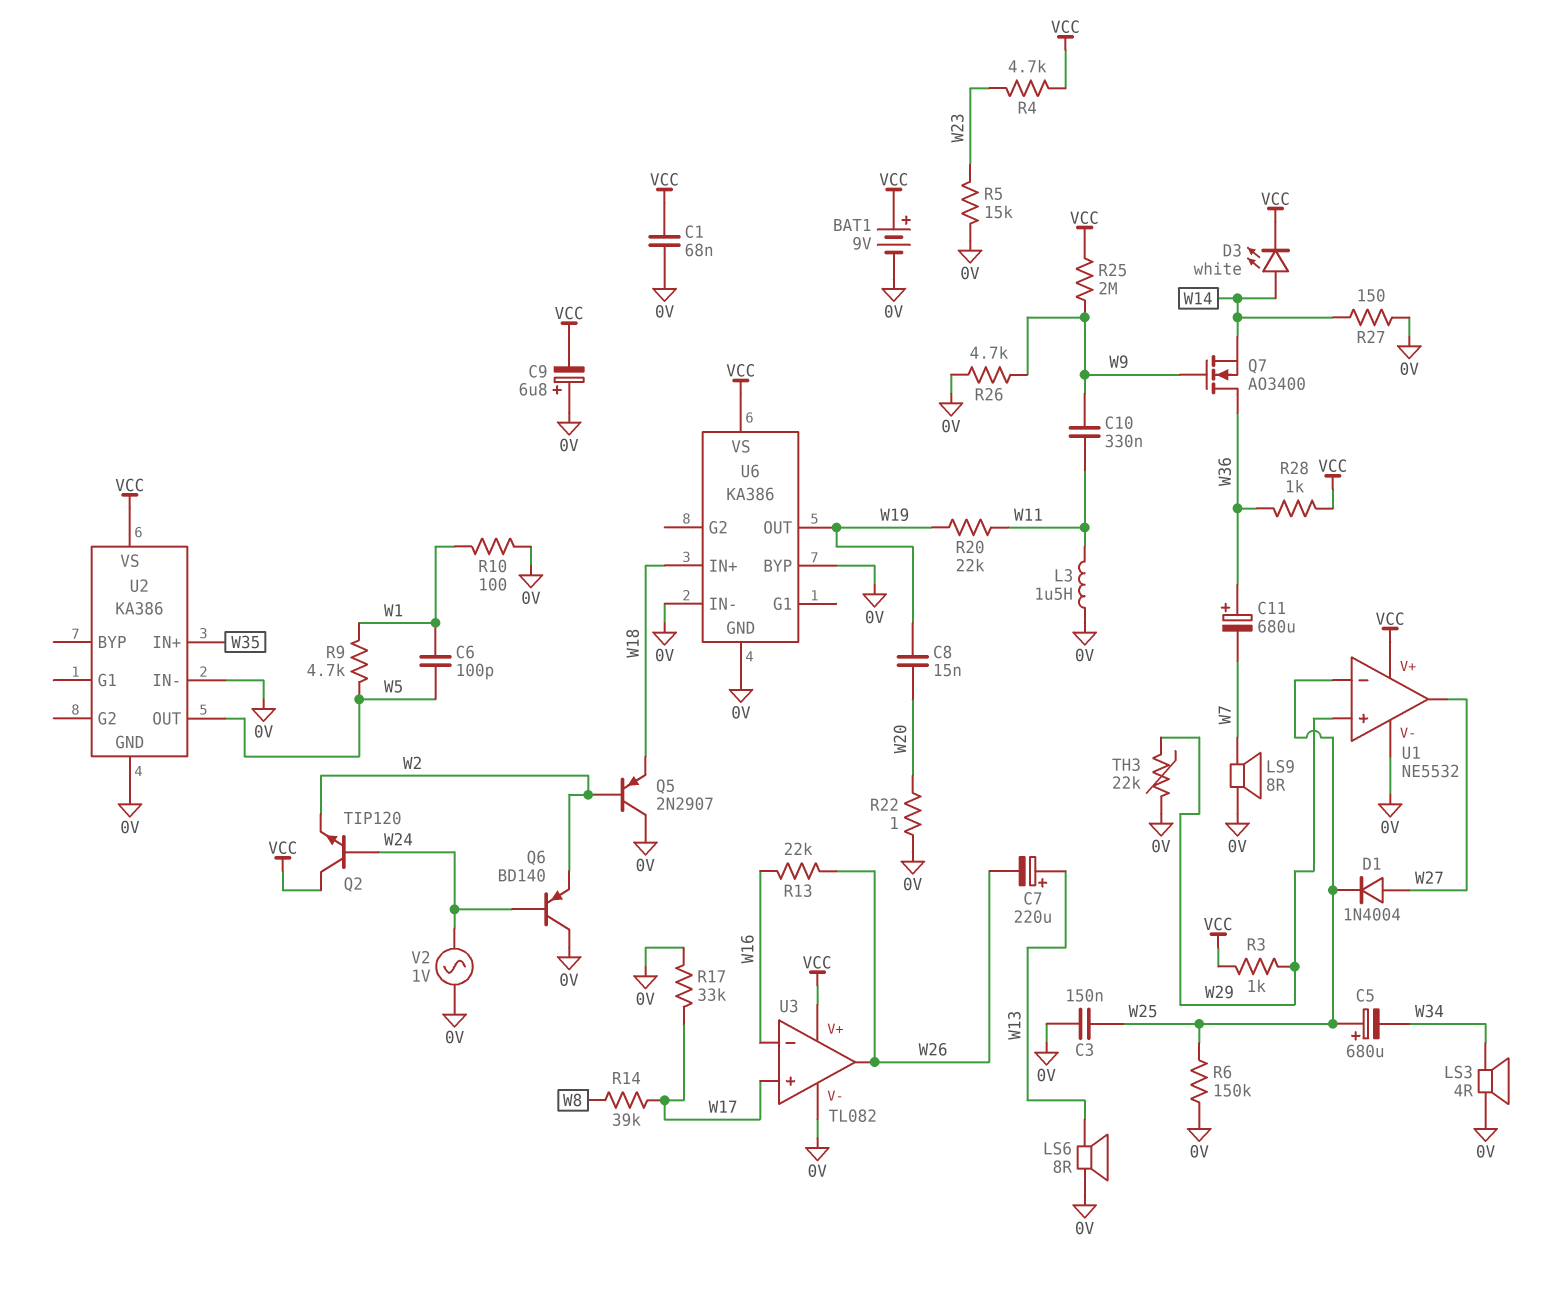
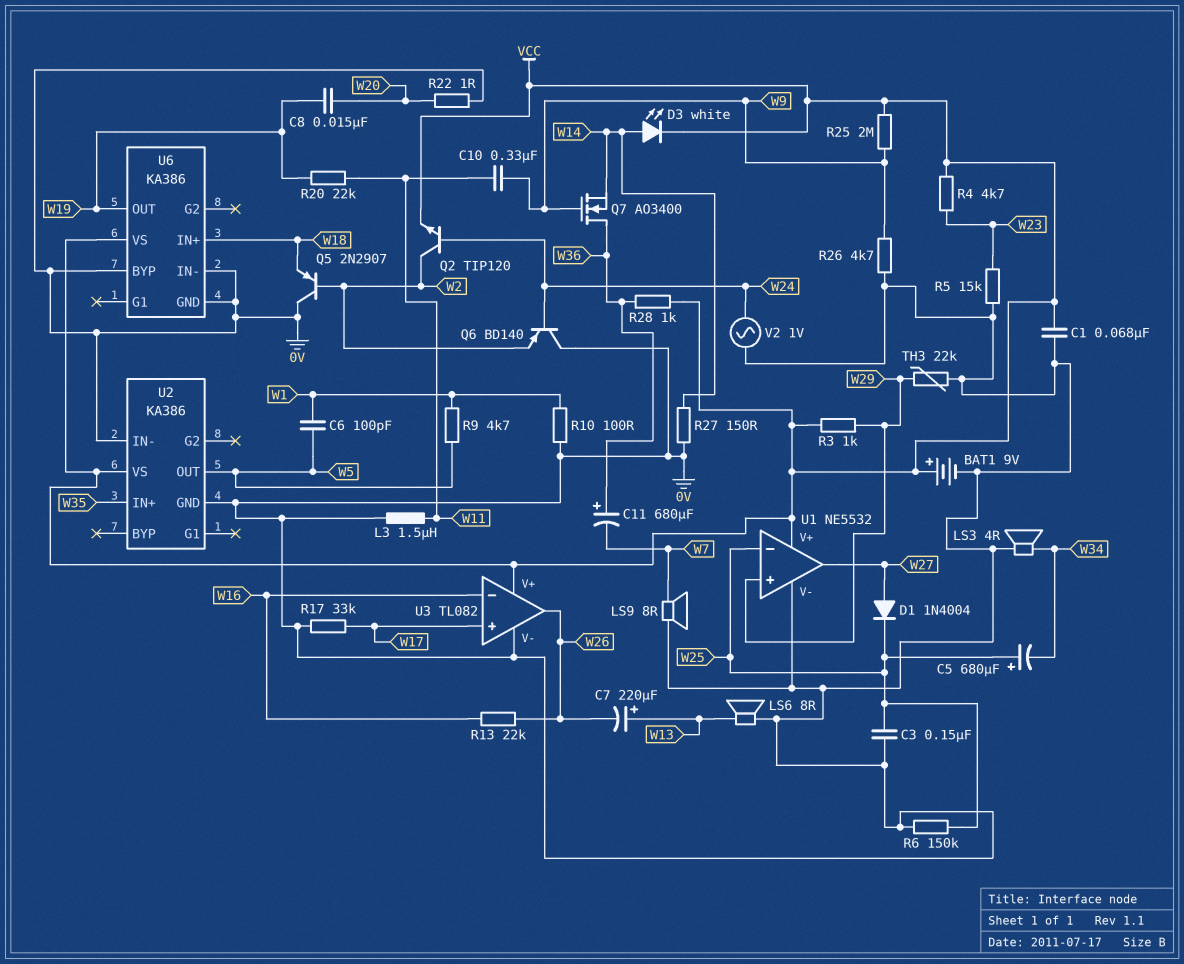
C9: 6.8uF (plus 0V, minus VCC) -> none
Q2: NPN TIP120 (B W24, C VCC, E W2) -> NPN TIP120 (B W24, C W2, E VCC)
R14: 39k (W8, W17) -> none

